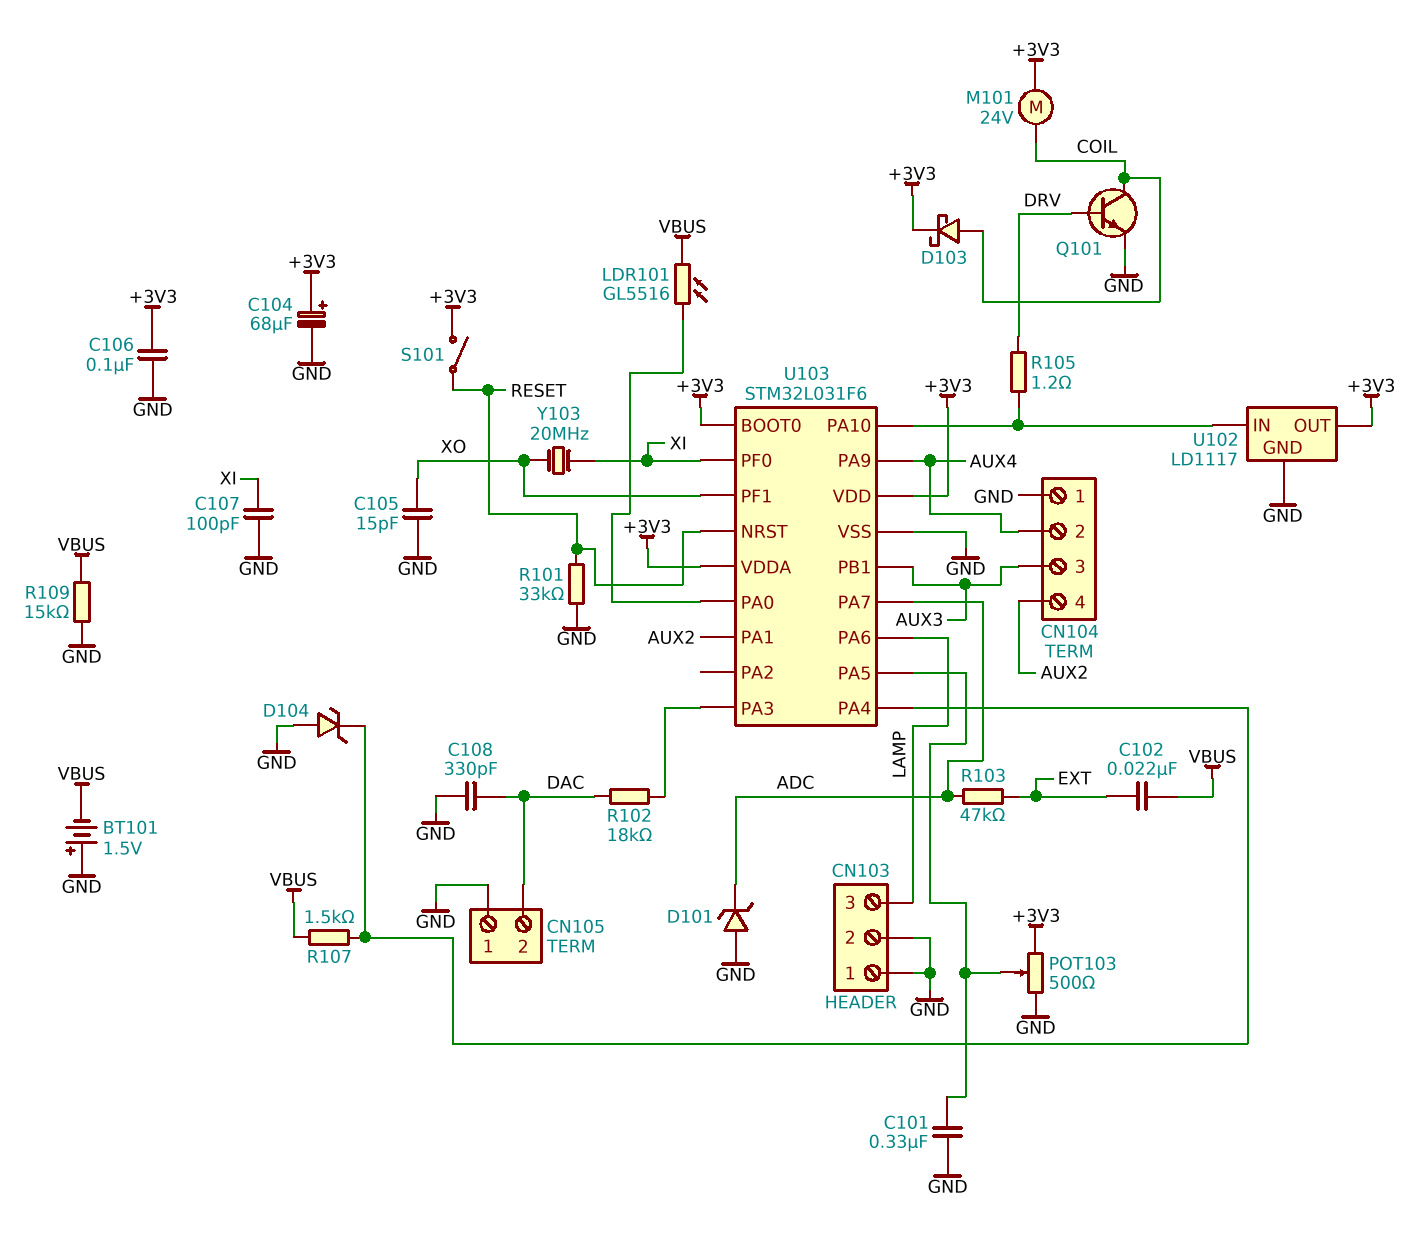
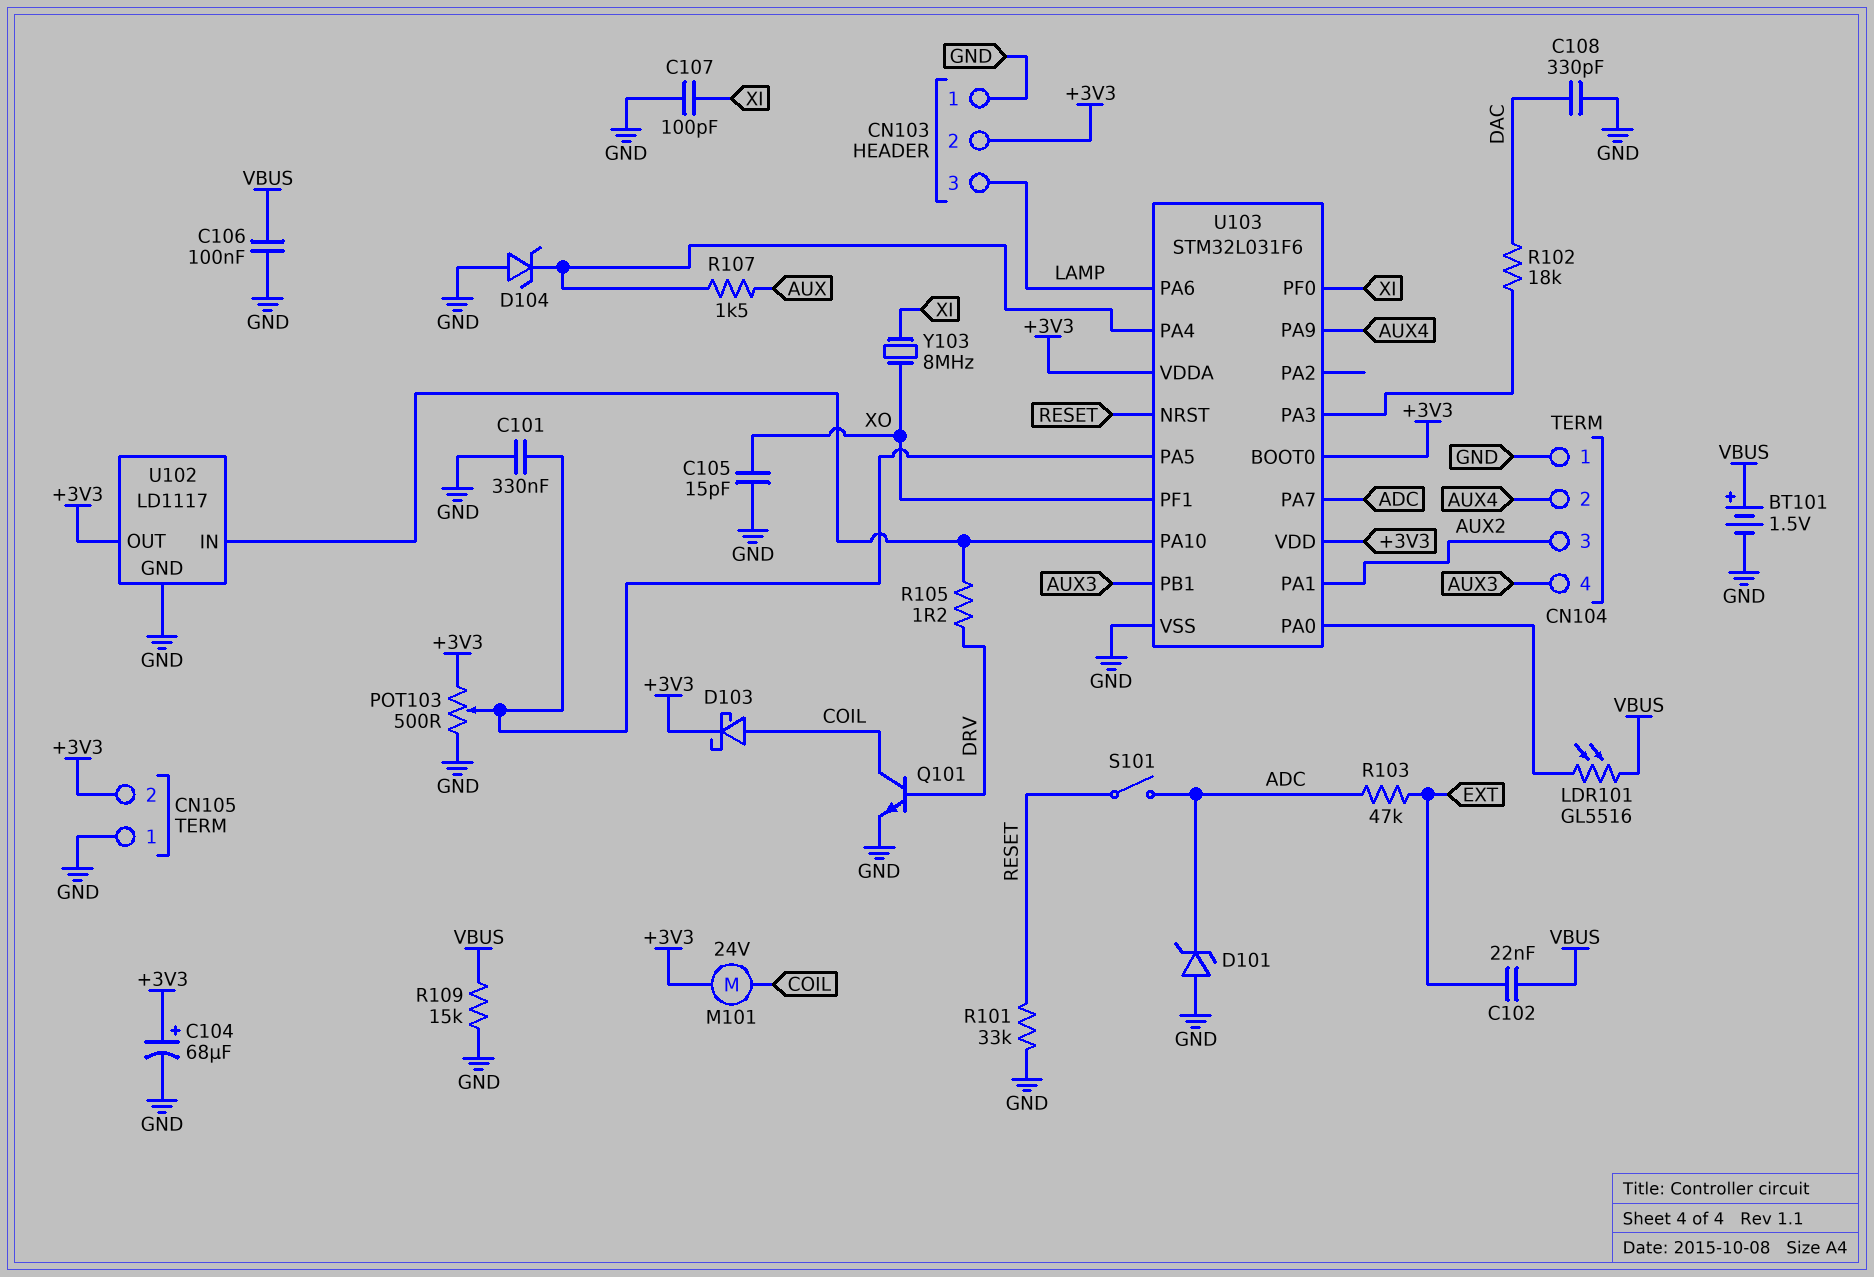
BT101: 1.5V (plus GND, minus VBUS) -> 1.5V (plus VBUS, minus GND)
C106: 100nF (+3V3, GND) -> 100nF (GND, VBUS)
CN103 pin 2: GND -> +3V3
CN104 pin 3: AUX3 -> AUX2
CN104 pin 4: AUX2 -> AUX3
CN105 pin 2: DAC -> +3V3
R107: 1.5k (U103/PA4, VBUS) -> 1.5k (AUX, U103/PA4)
S101: switch (+3V3, RESET) -> switch (ADC, RESET)
Y103: 20MHz (XI, XO) -> 8MHz (XI, XO)

